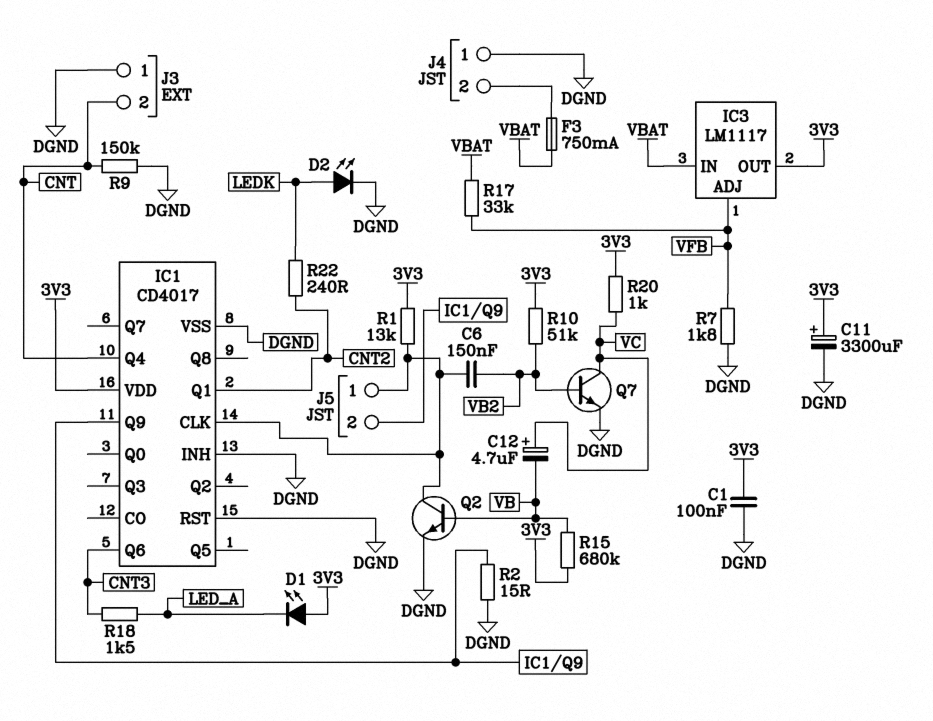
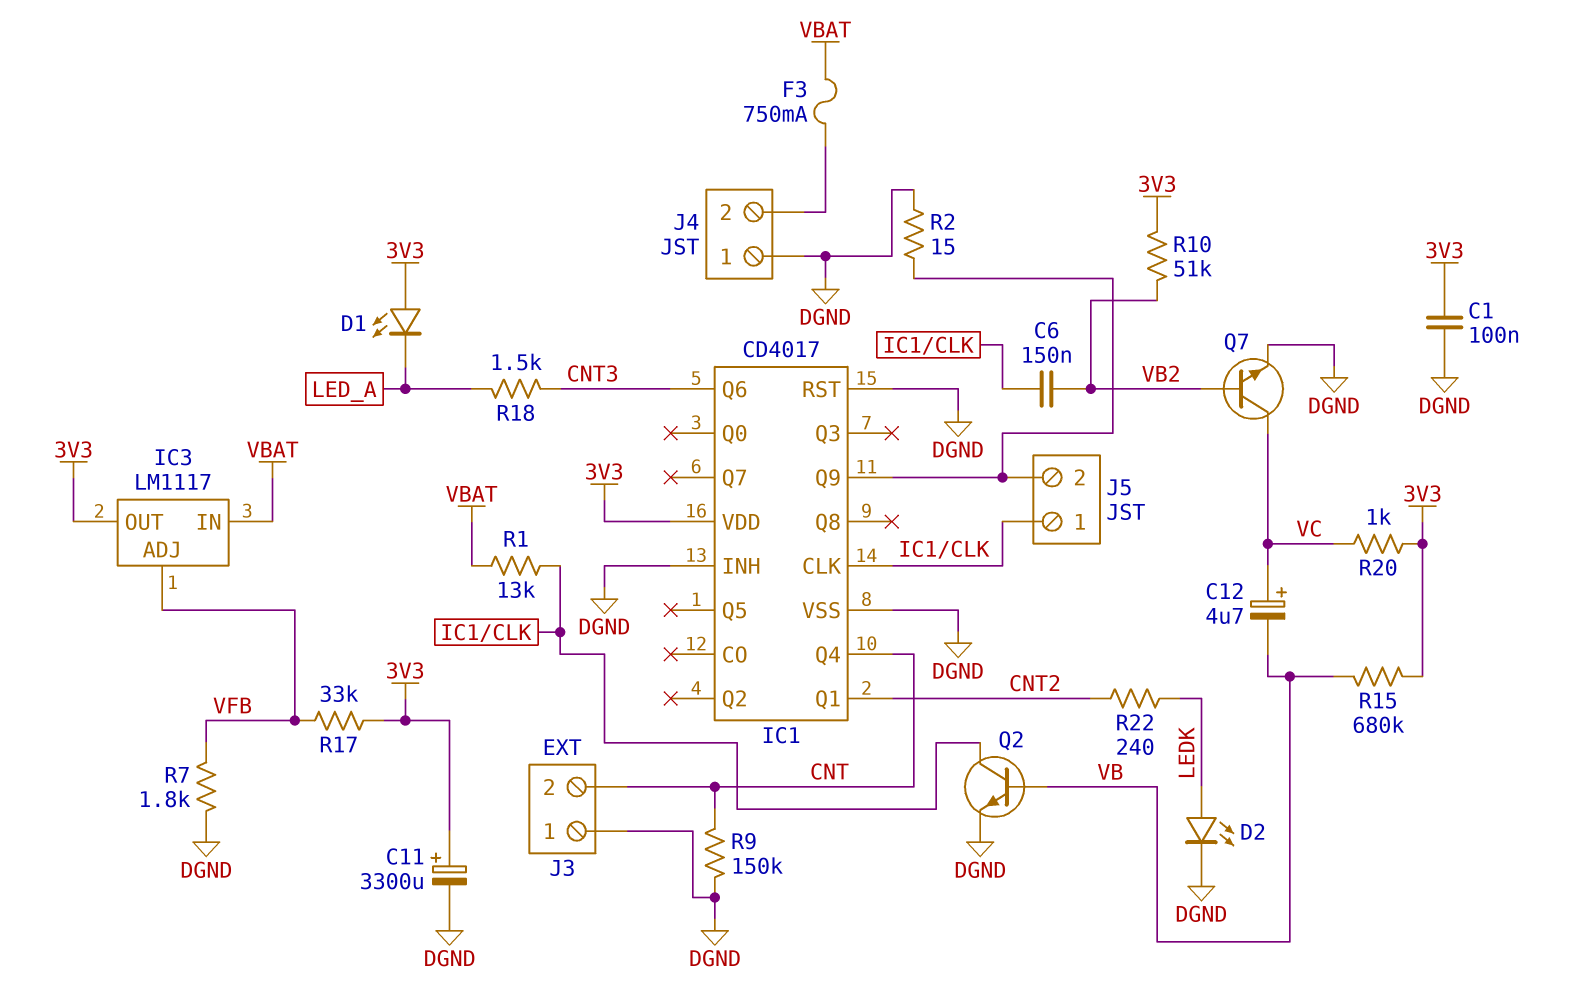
R1: 13k (3V3, IC1/CLK) -> 13k (IC1/CLK, VBAT)
R17: 33k (VBAT, VFB) -> 33k (3V3, VFB)

